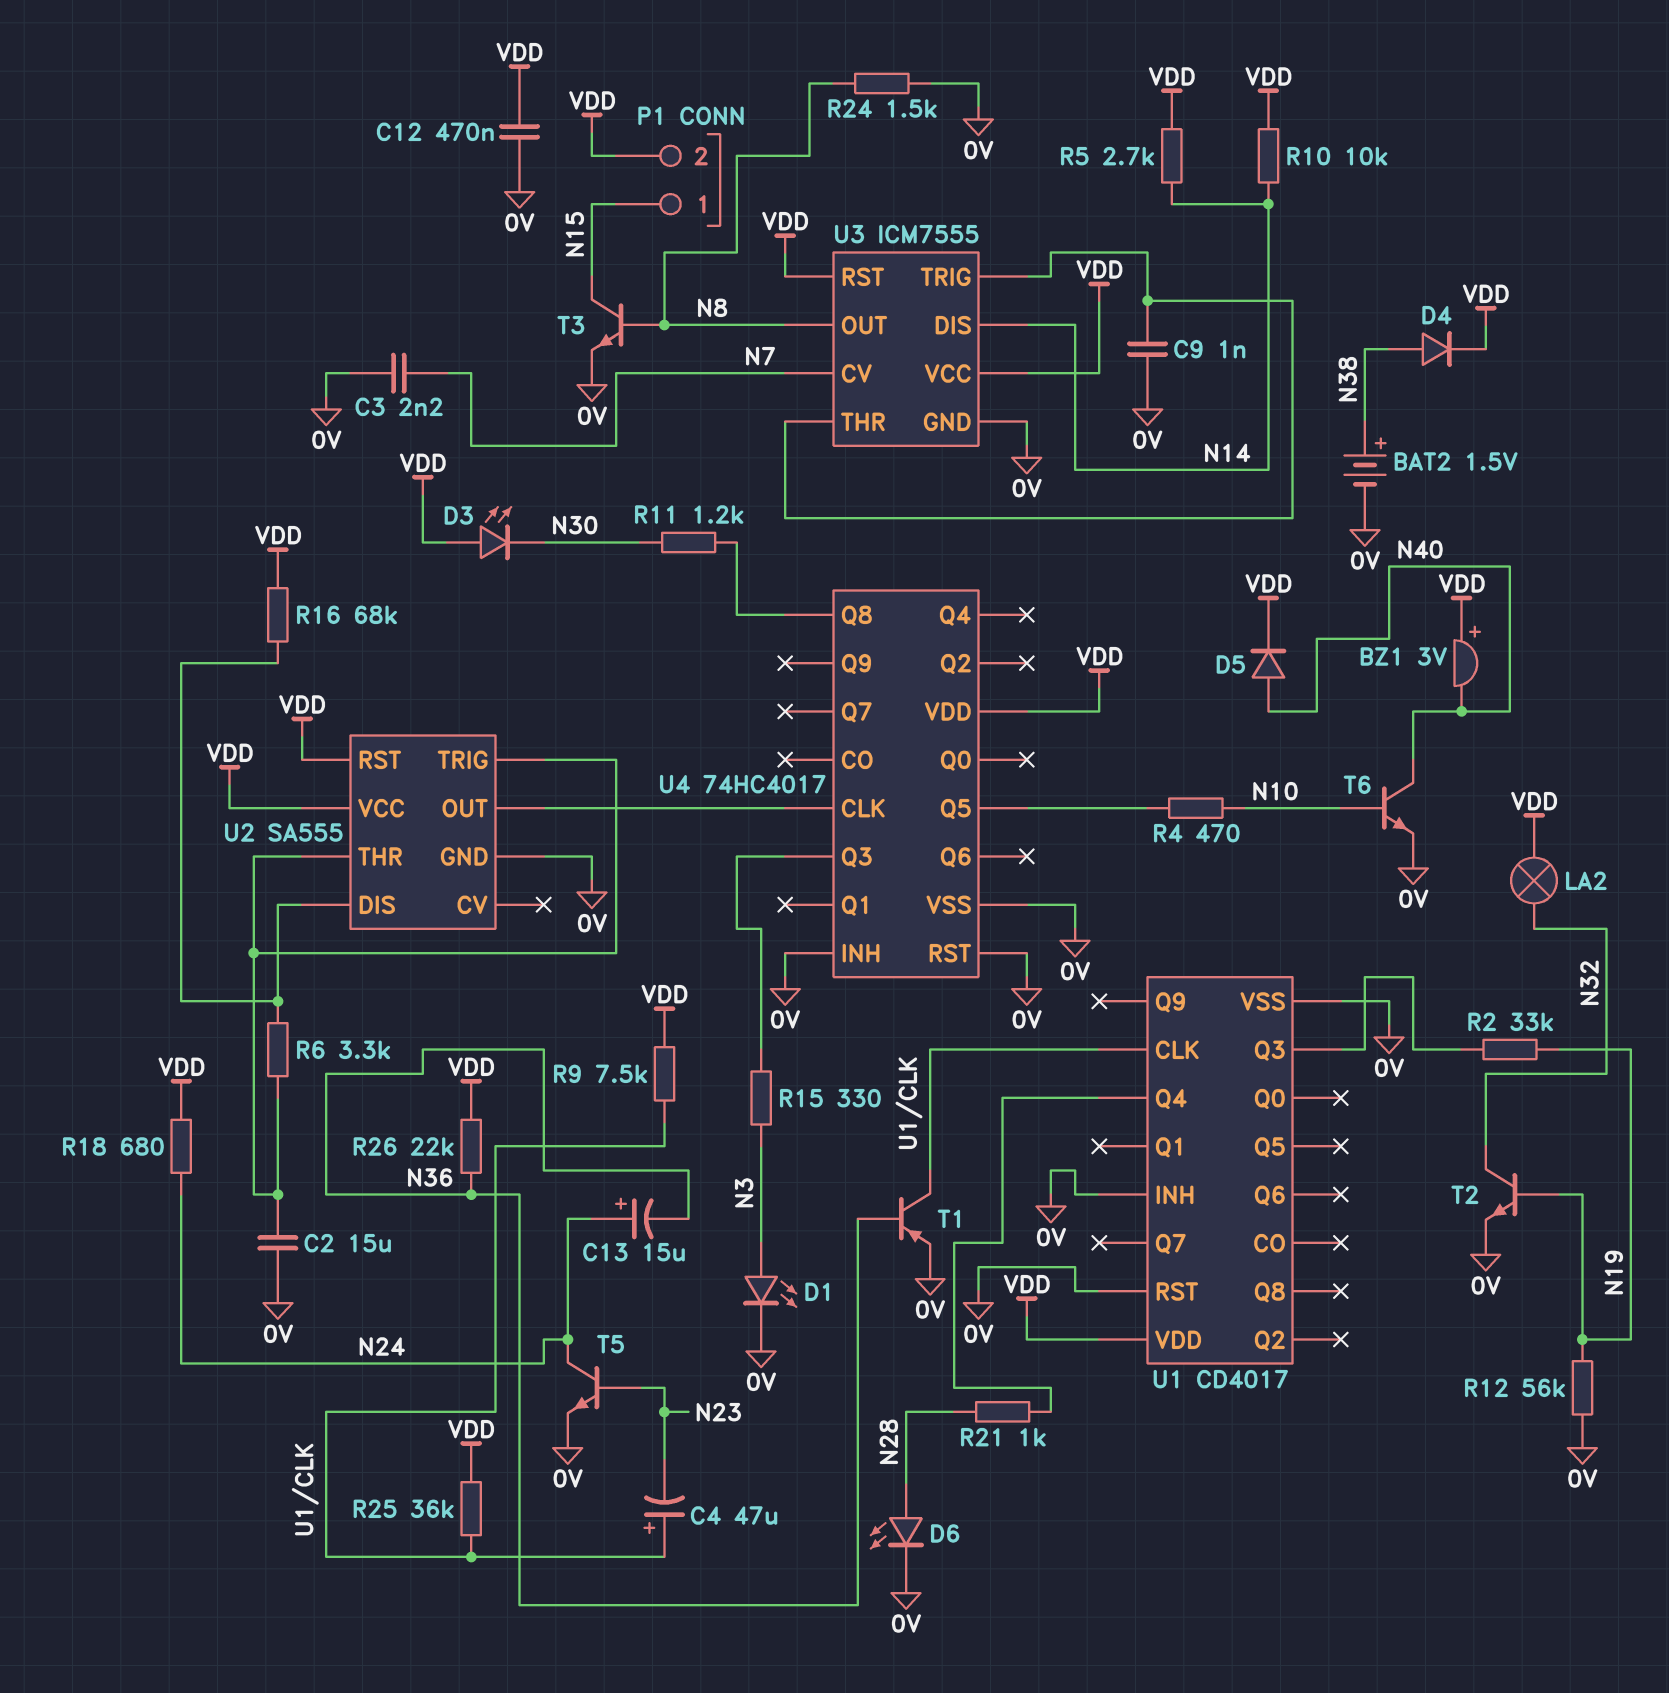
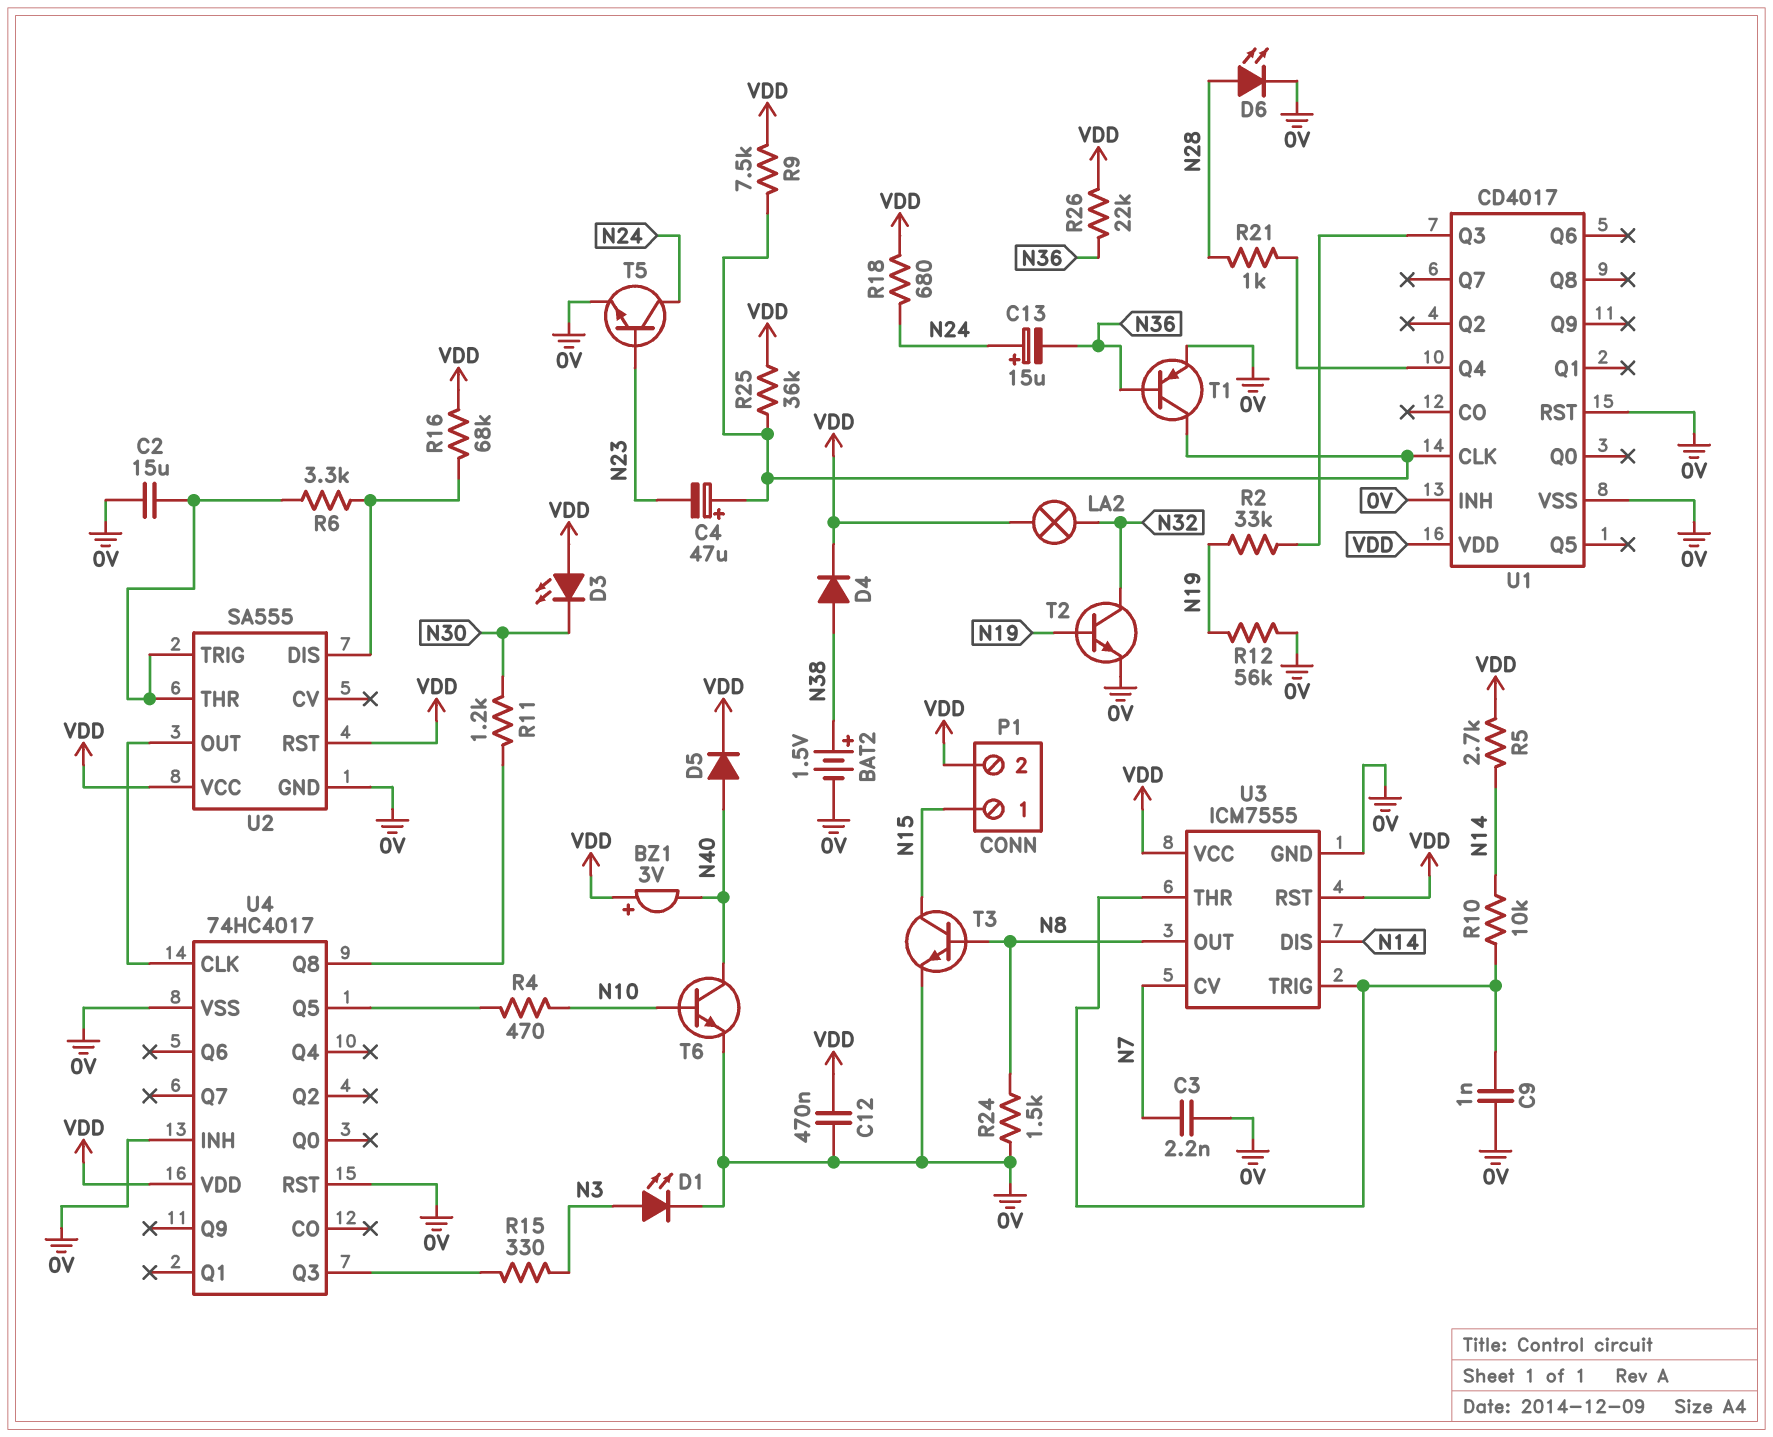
R10: 10k (N14, VDD) -> 10k (N14, U3/THR)

